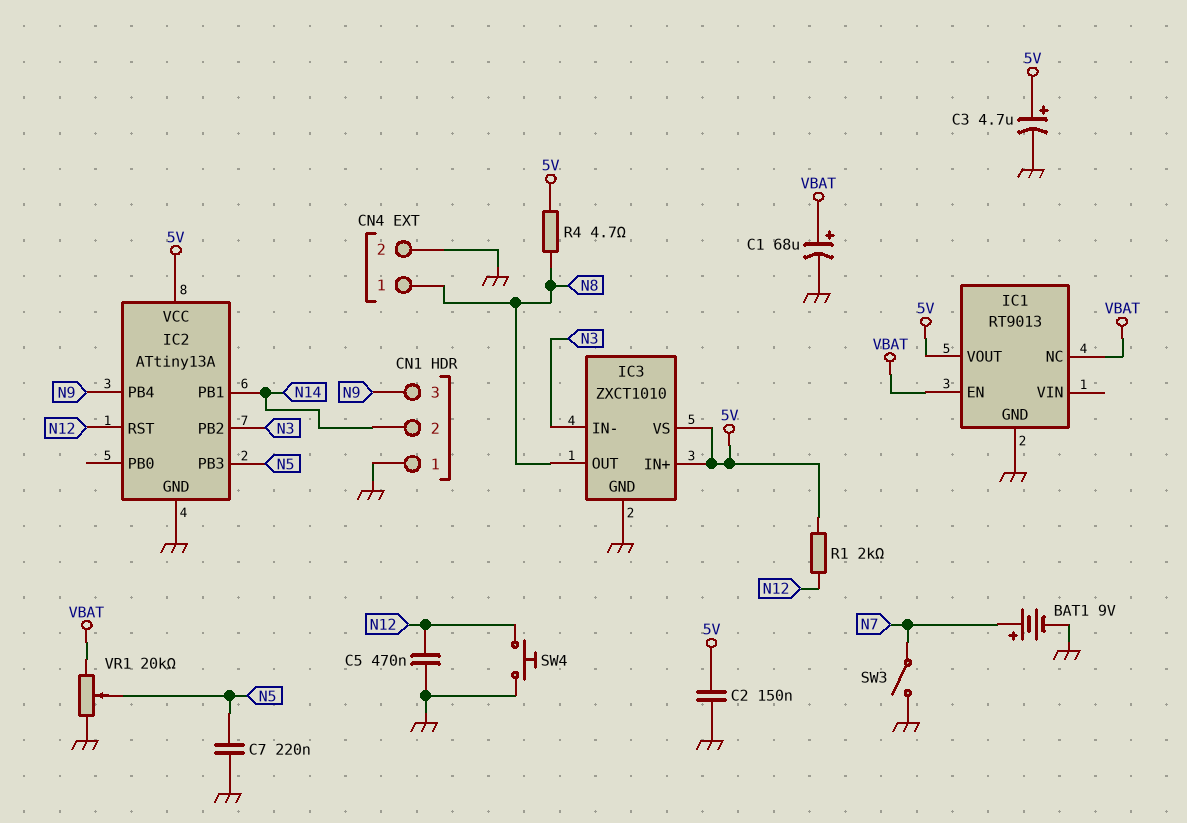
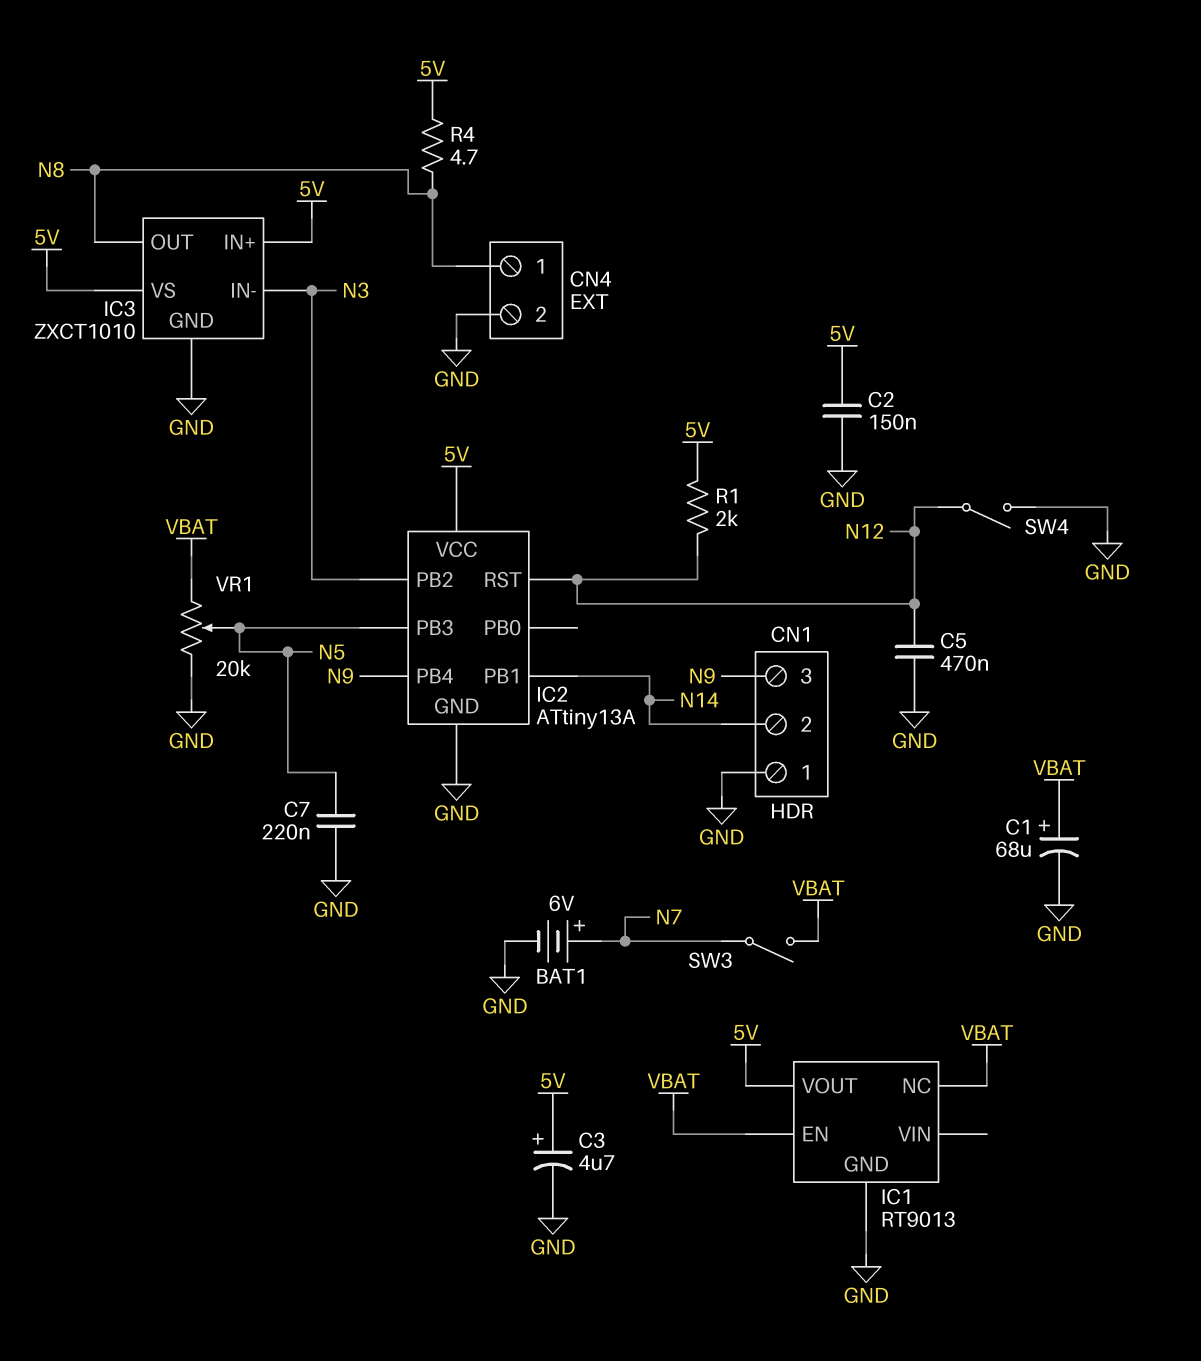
BAT1: 9V (plus N7, minus GND) -> 6V (plus N7, minus GND)
SW3: switch (GND, N7) -> switch (N7, VBAT)
SW4: button (GND, N12) -> switch (GND, N12)

